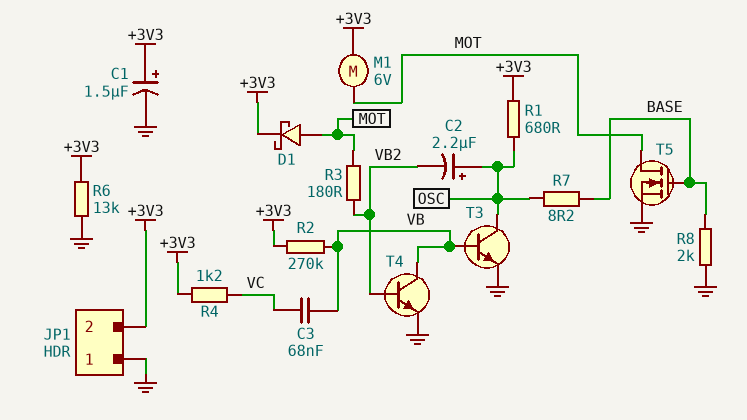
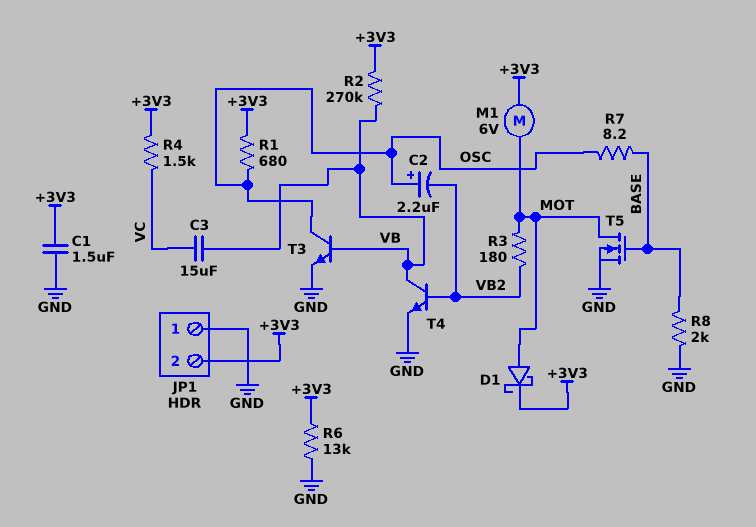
C1: 1.5uF (plus +3V3, minus GND) -> 1.5uF (+3V3, GND)
C3: 68nF (VB, VC) -> 15uF (VB, VC)
R4: 1.2k (+3V3, VC) -> 1.5k (+3V3, VC)

